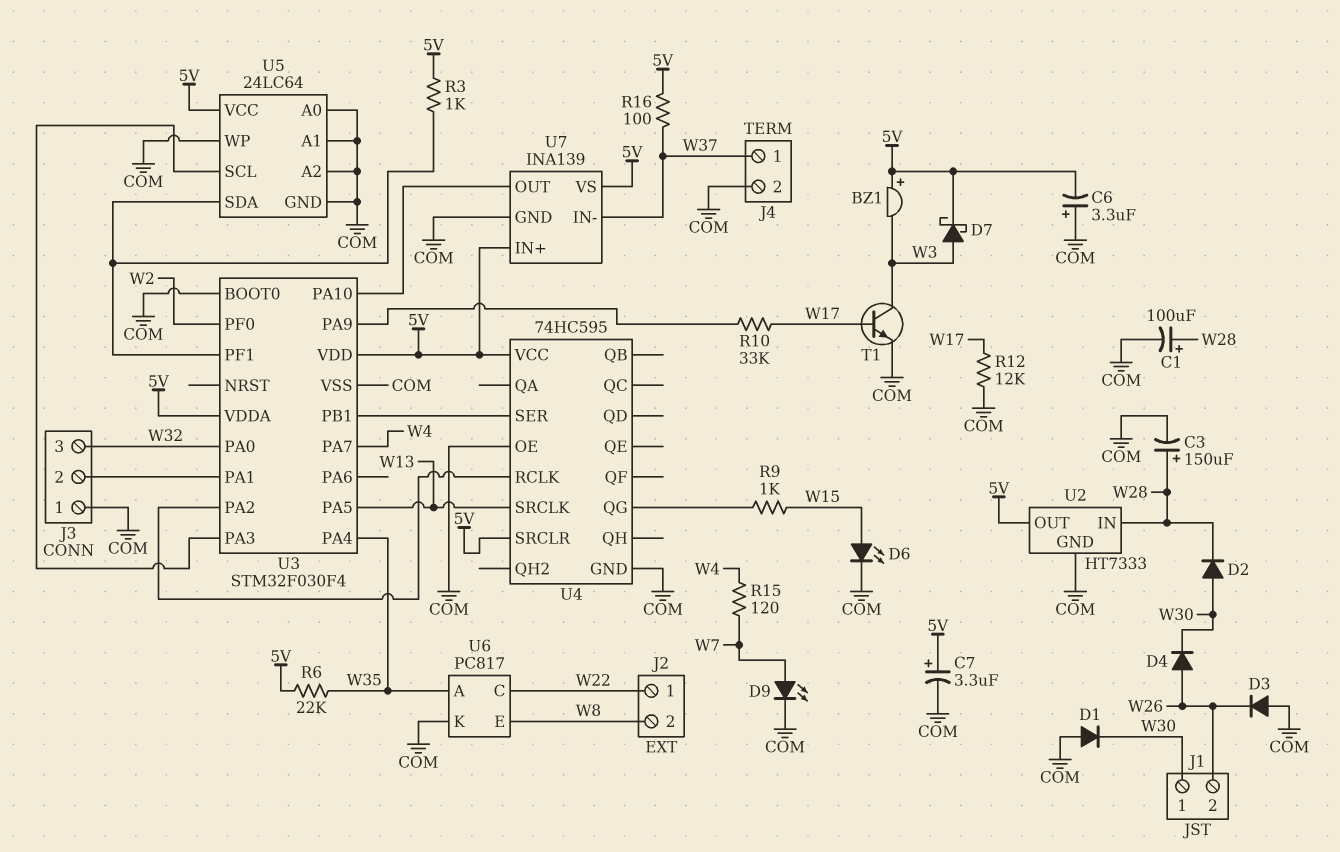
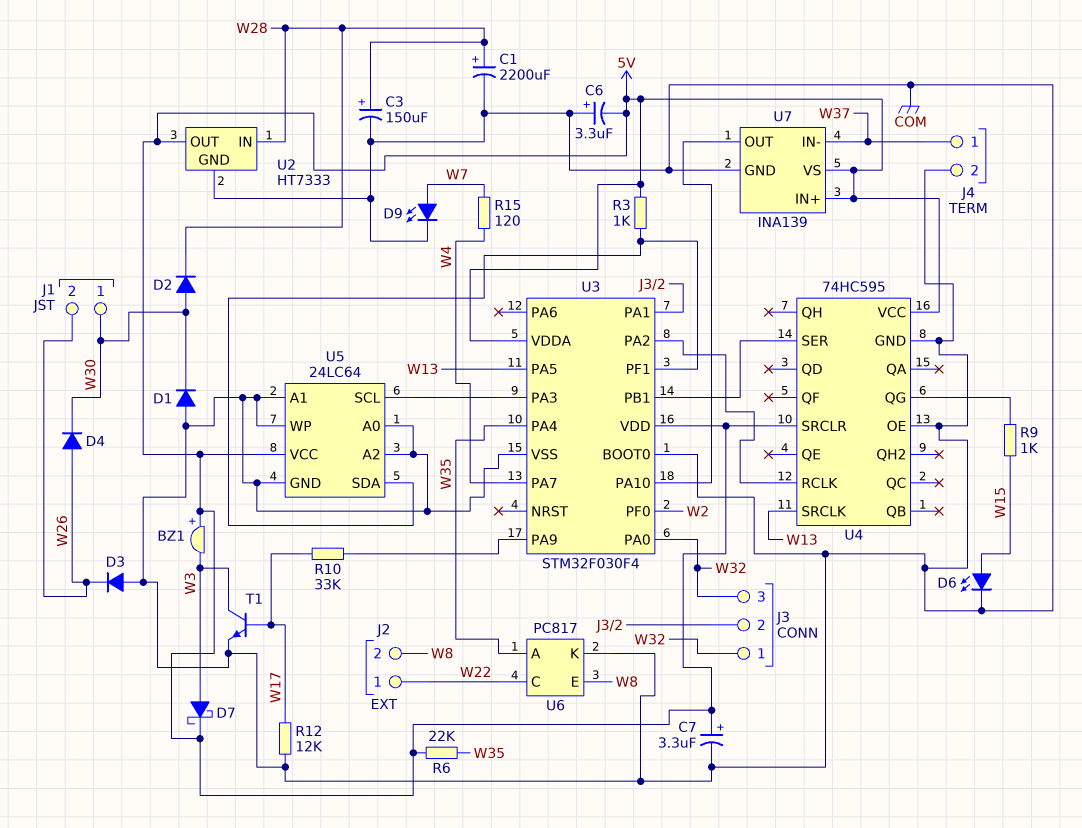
C1: 100uF (plus W28, minus COM) -> 2200uF (plus W28, minus COM)
J3 pin 1: COM -> W32
R16: 100 (5V, W37) -> none

